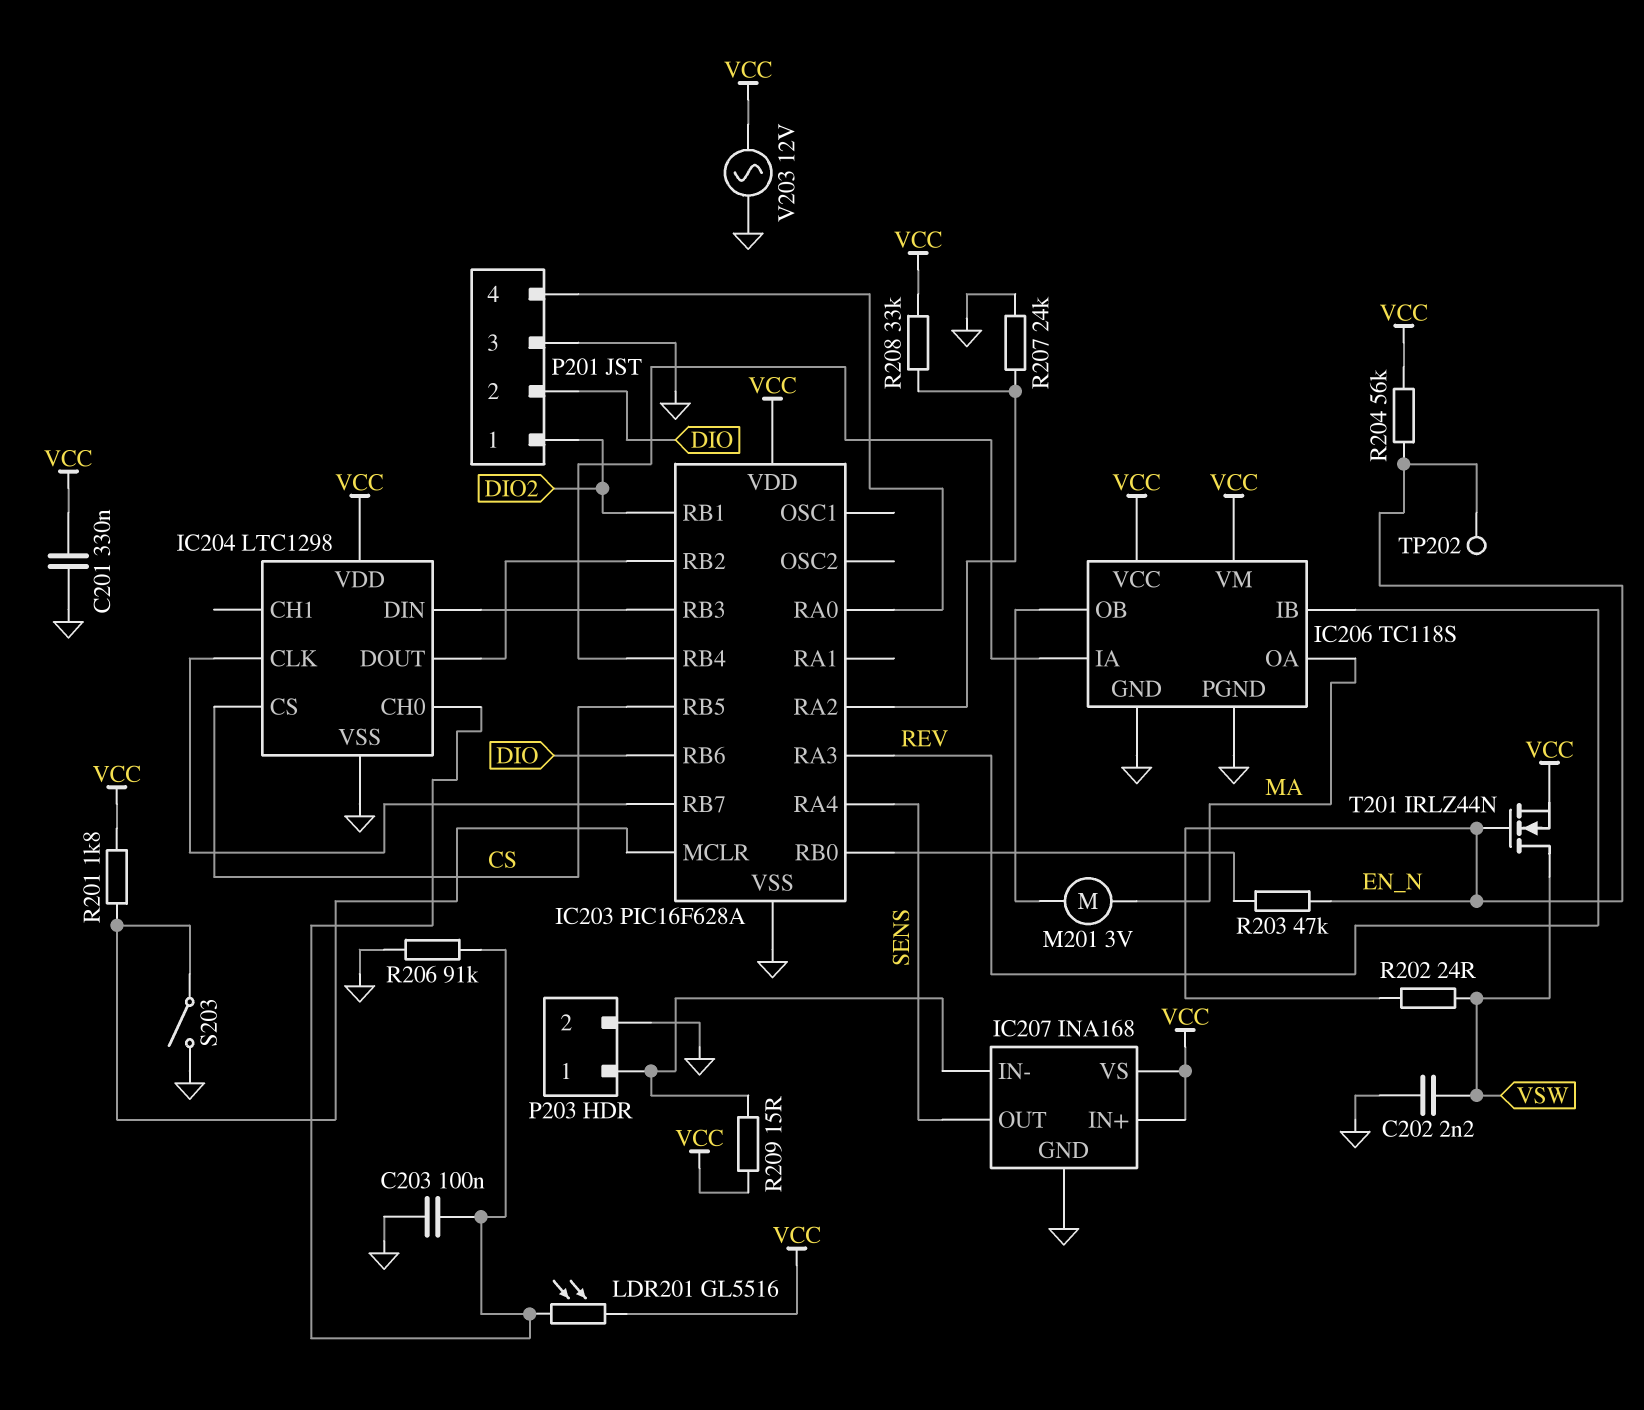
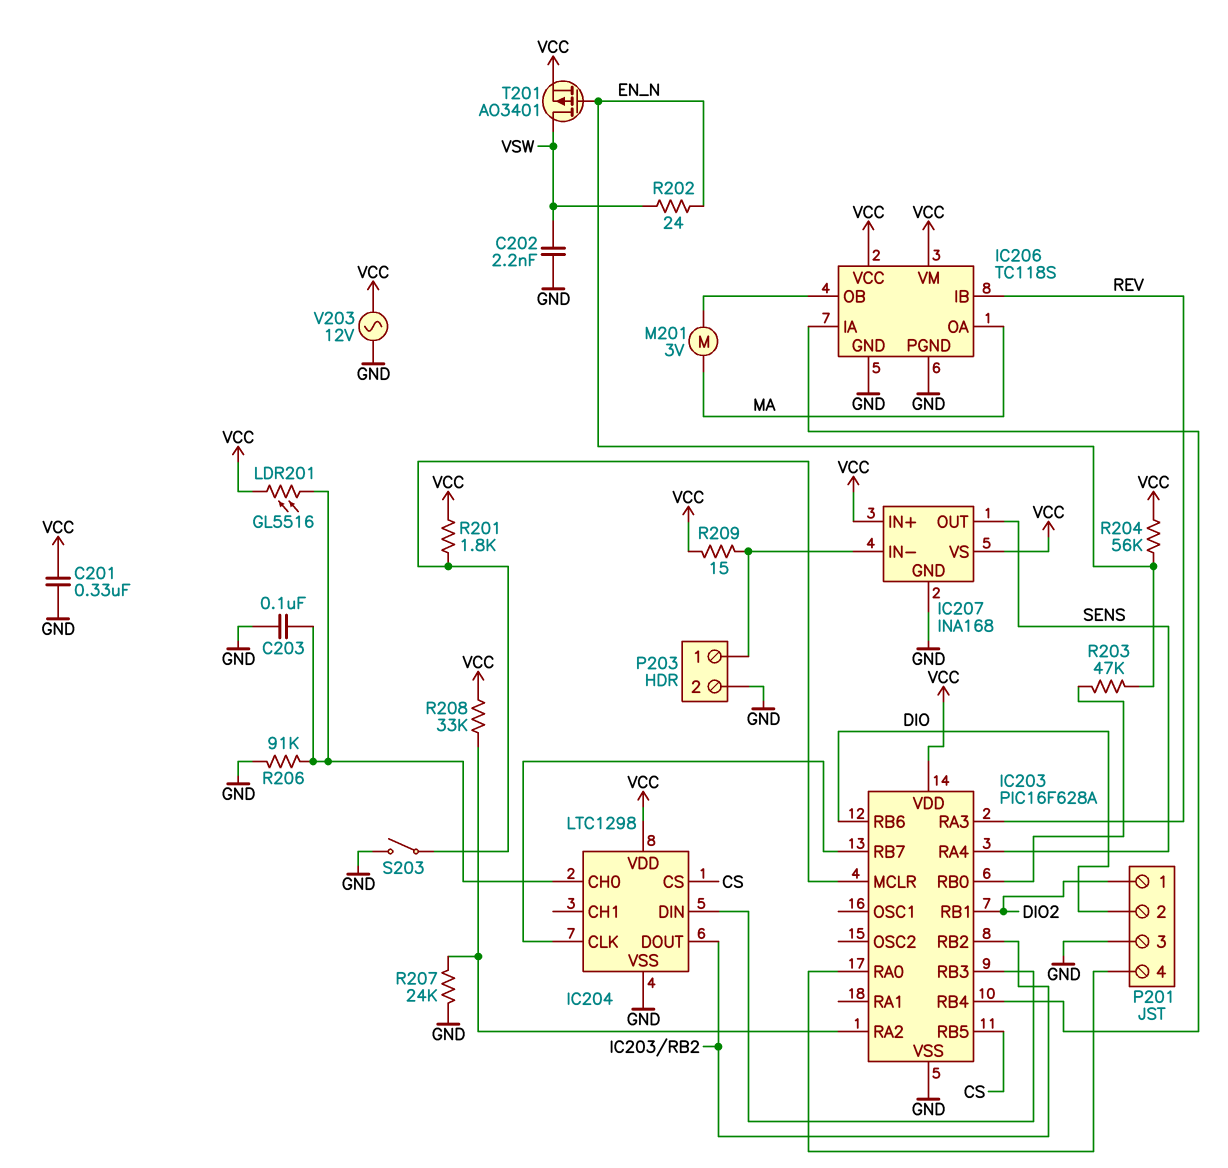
T201: NMOS IRLZ44N (G EN_N, D VSW, S VCC) -> PMOS AO3401 (G EN_N, D VSW, S VCC)
TP202: test point (EN_N) -> none

